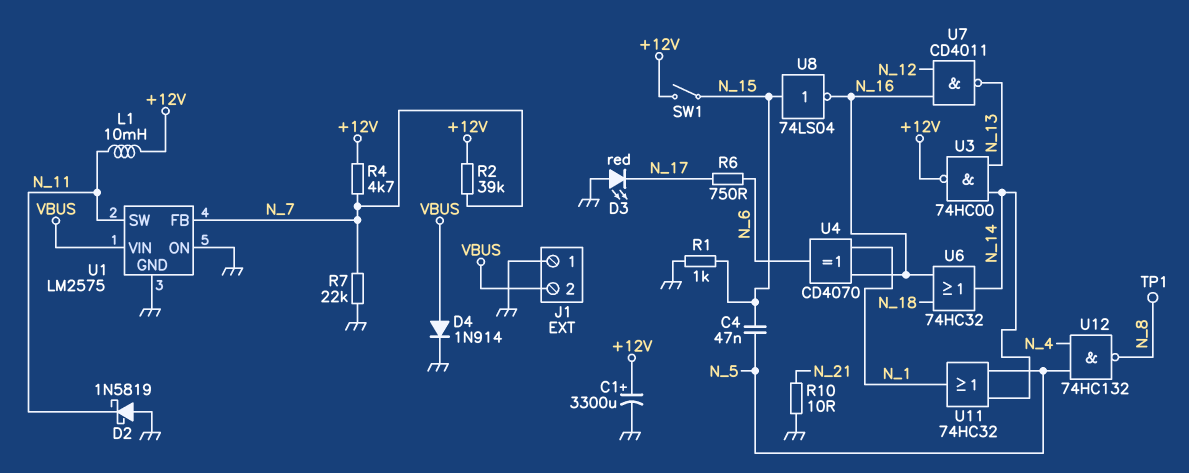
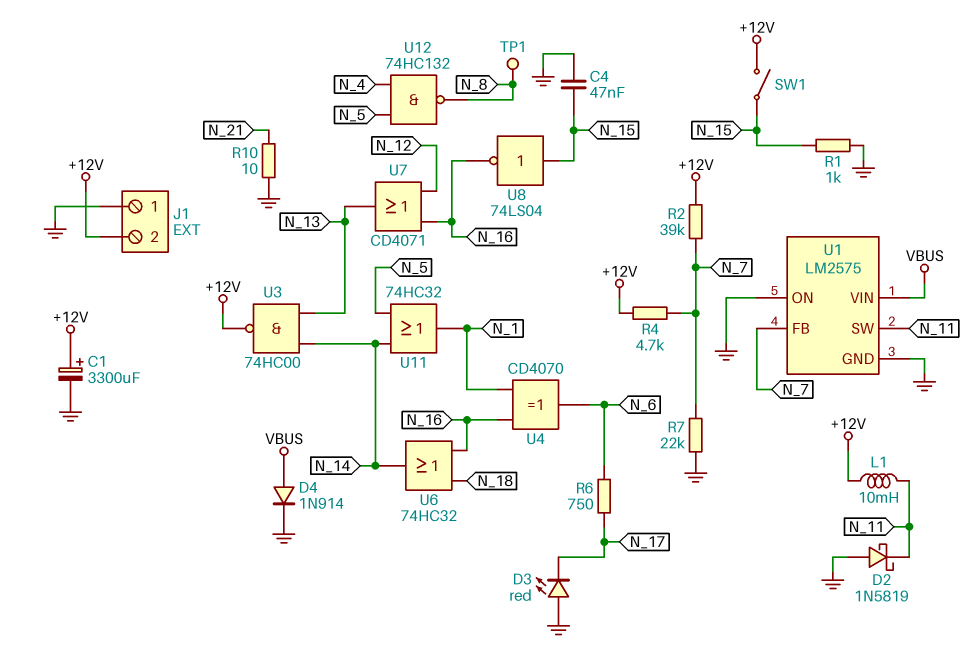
C4: 47nF (N_5, N_15) -> 47nF (GND, N_15)
J1 pin 2: VBUS -> +12V
U7: NAND CD4011 (in N_12, in N_16, out N_13) -> OR CD4071 (in N_12, in N_16, out N_13)

